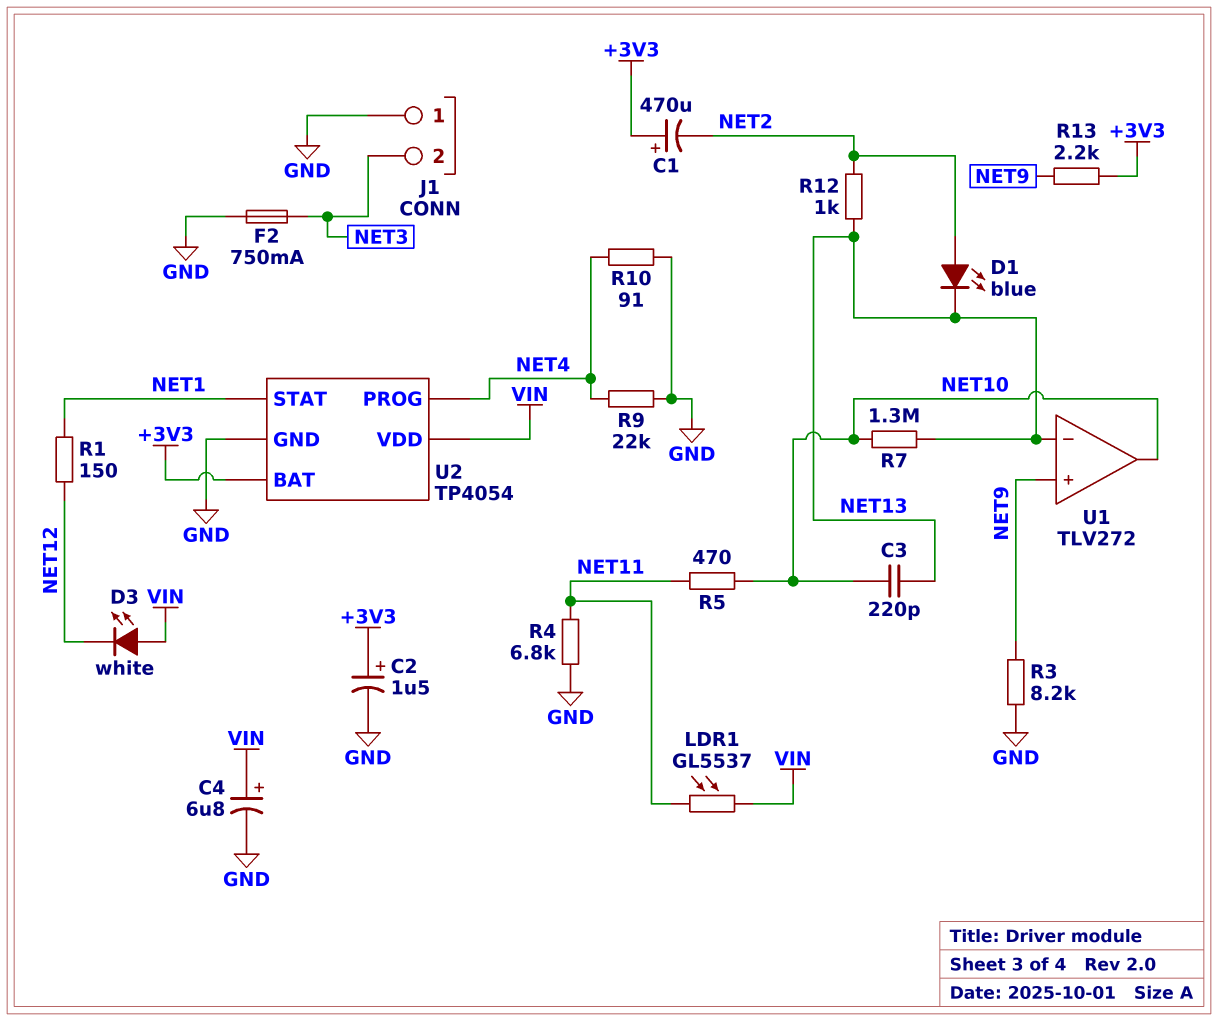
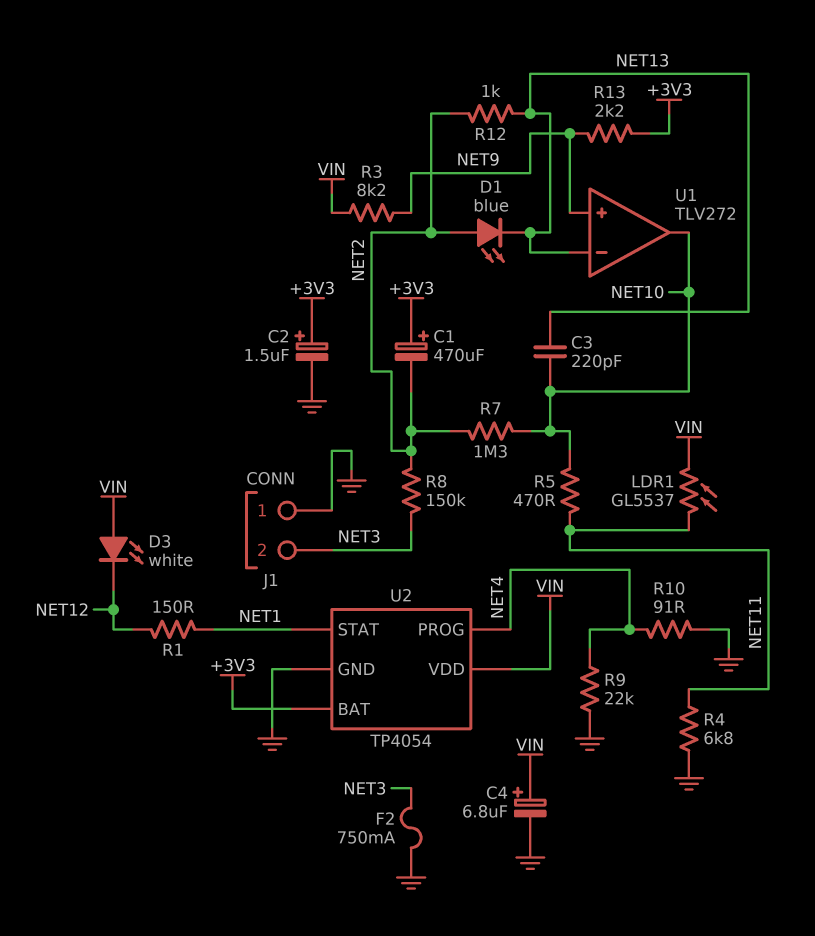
R3: 8.2k (GND, NET9) -> 8.2k (NET9, VIN)
R7: 1.3M (NET10, NET13) -> 1.3M (NET2, NET10)
R8: none -> 150k (NET2, NET3)

